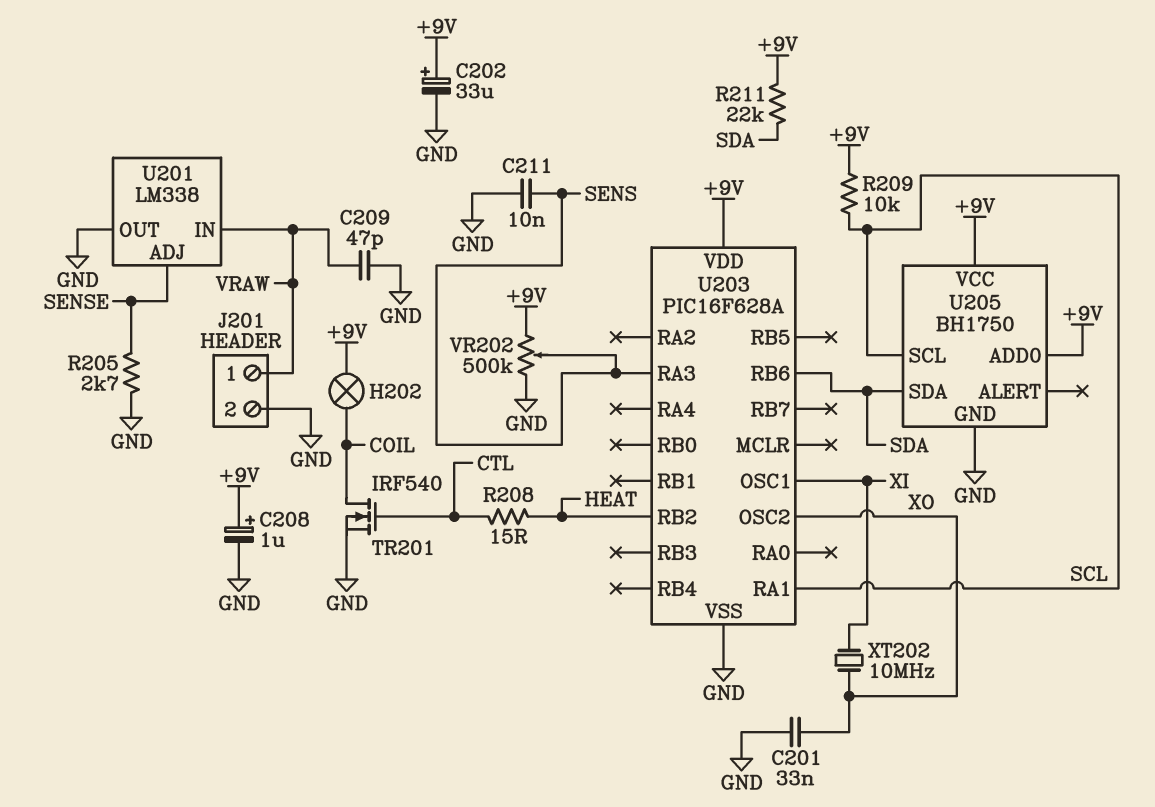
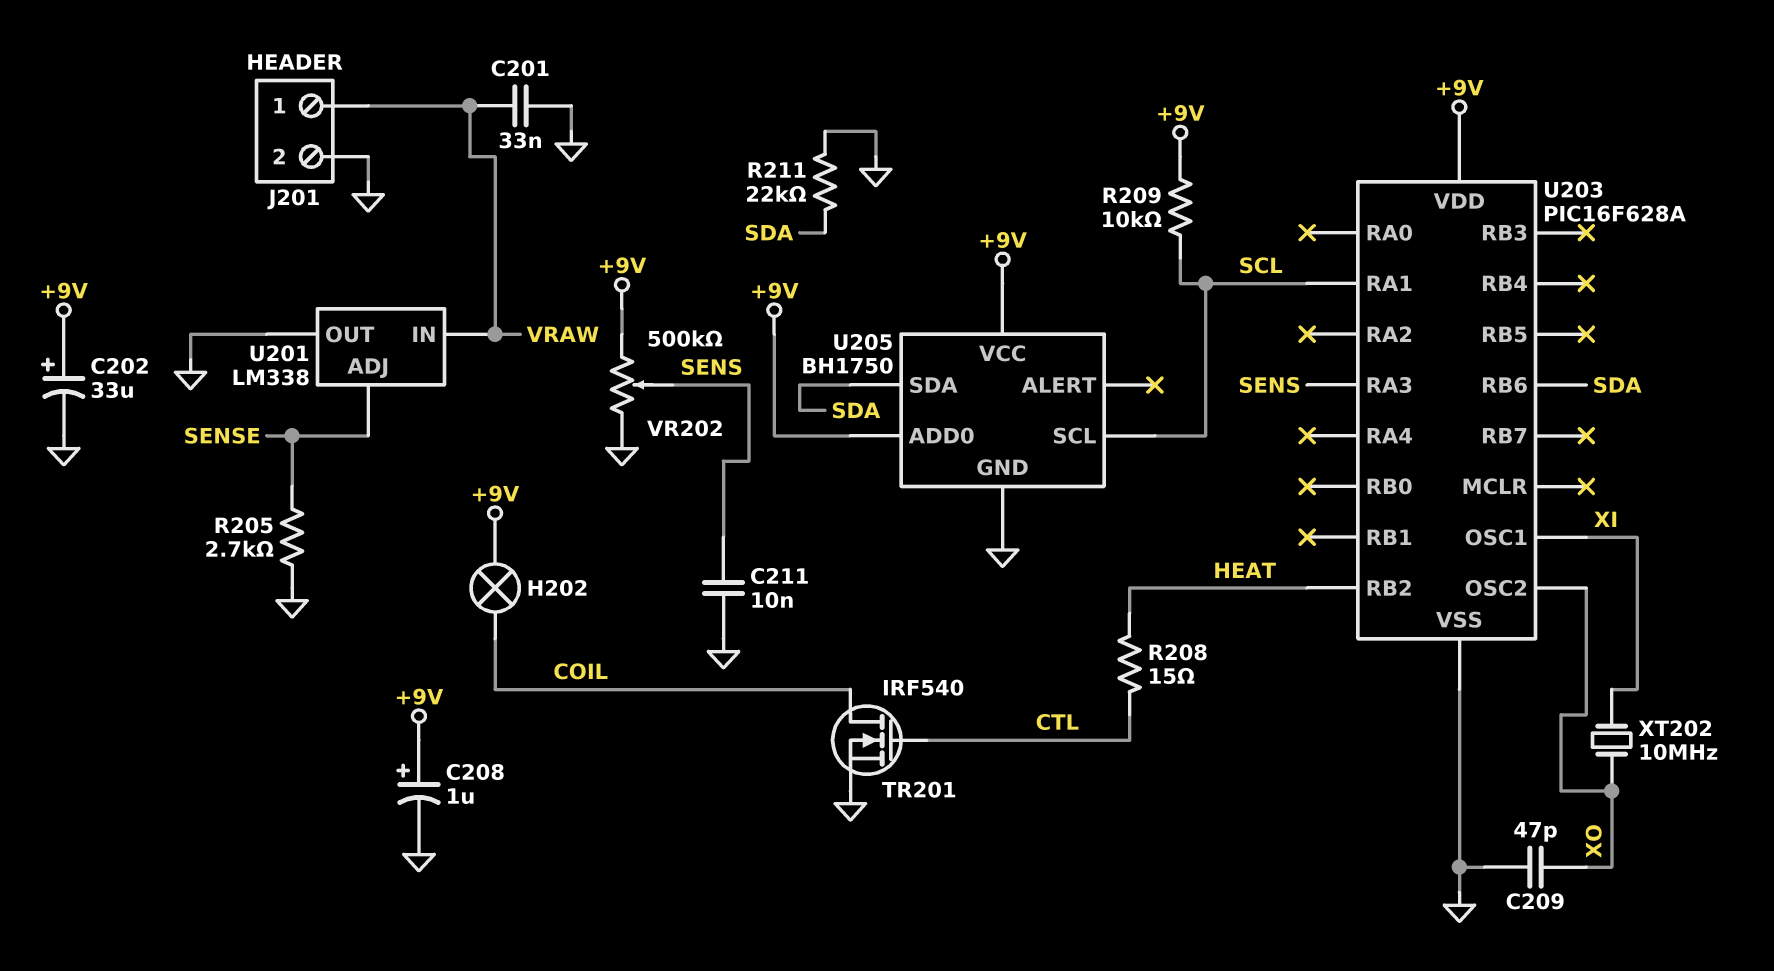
C201: 33nF (GND, XO) -> 33nF (GND, VRAW)
C209: 47pF (GND, VRAW) -> 47pF (GND, XO)
R211: 22k (+9V, SDA) -> 22k (GND, SDA)

